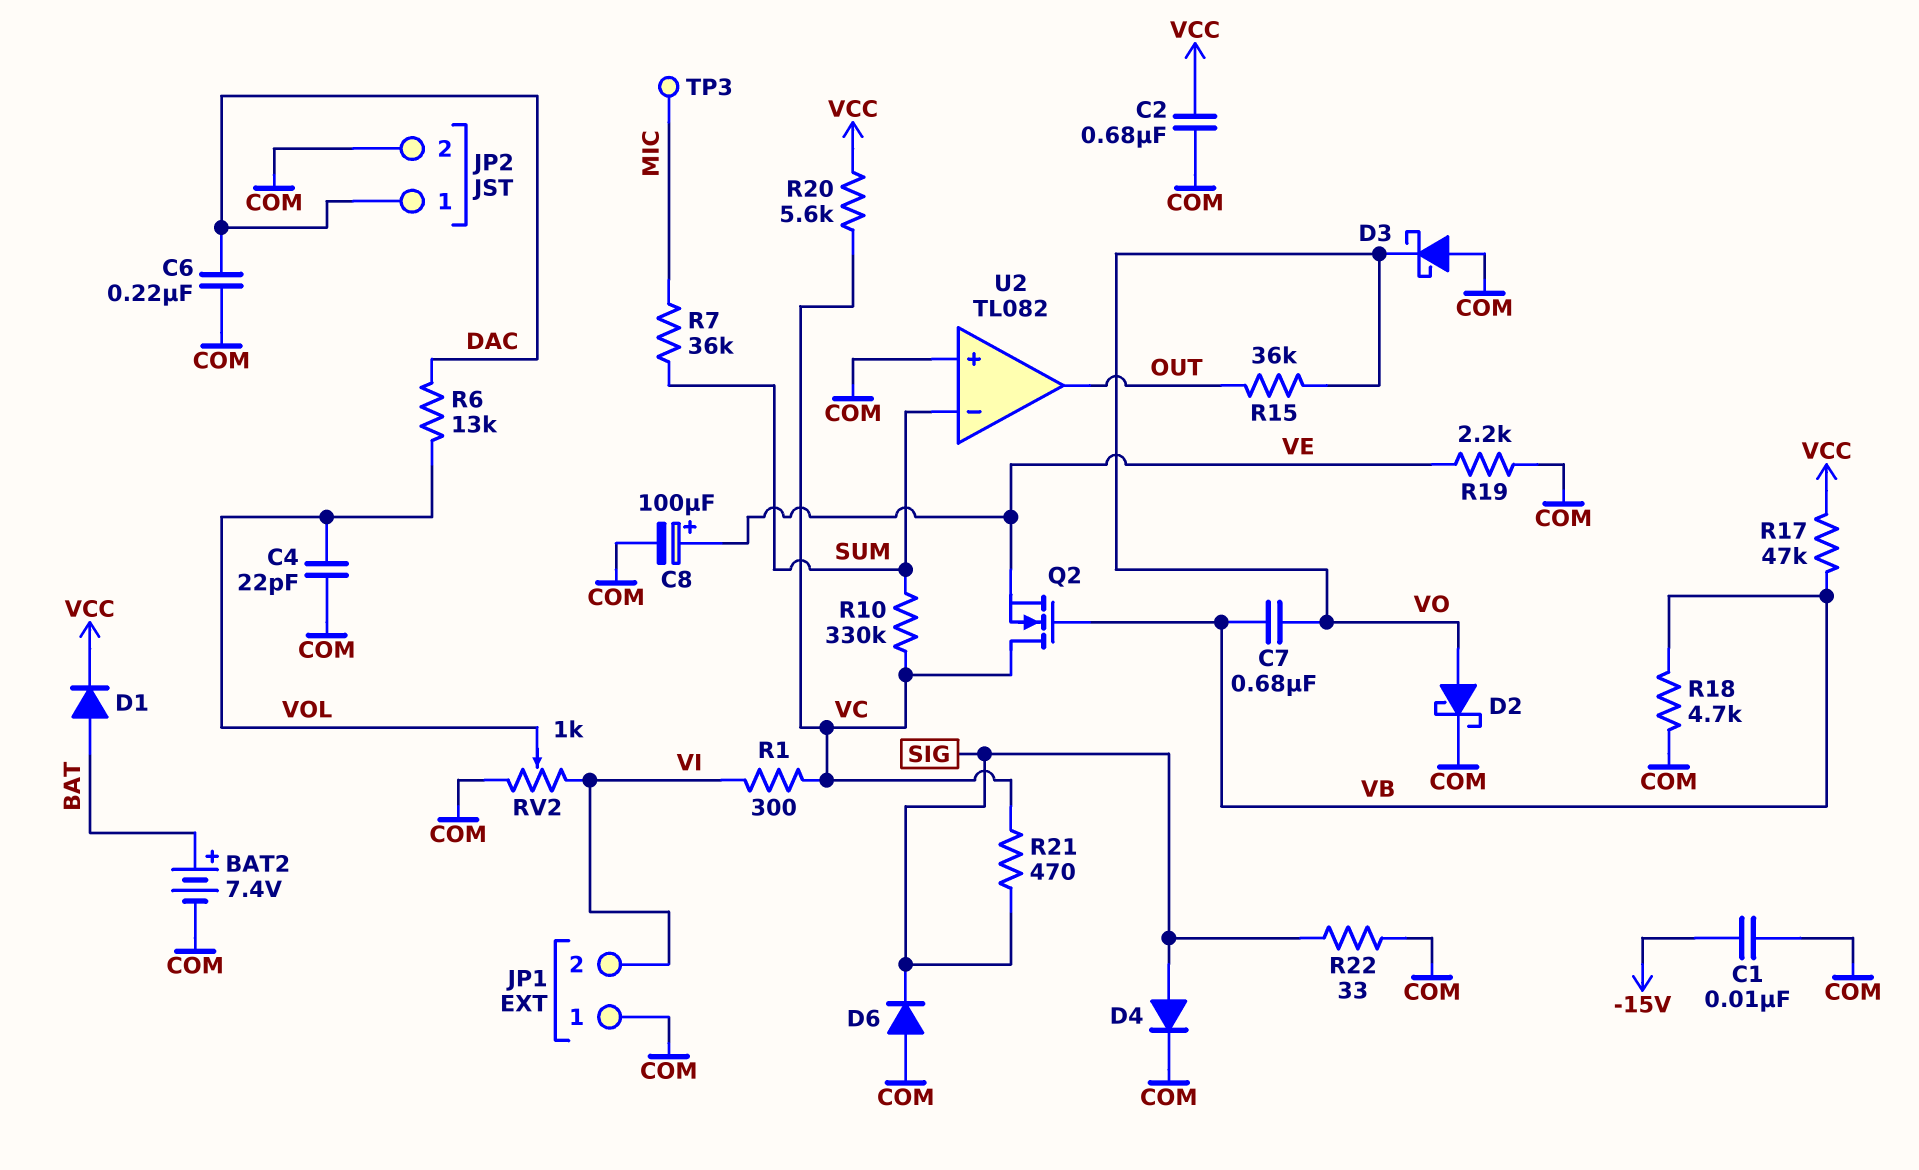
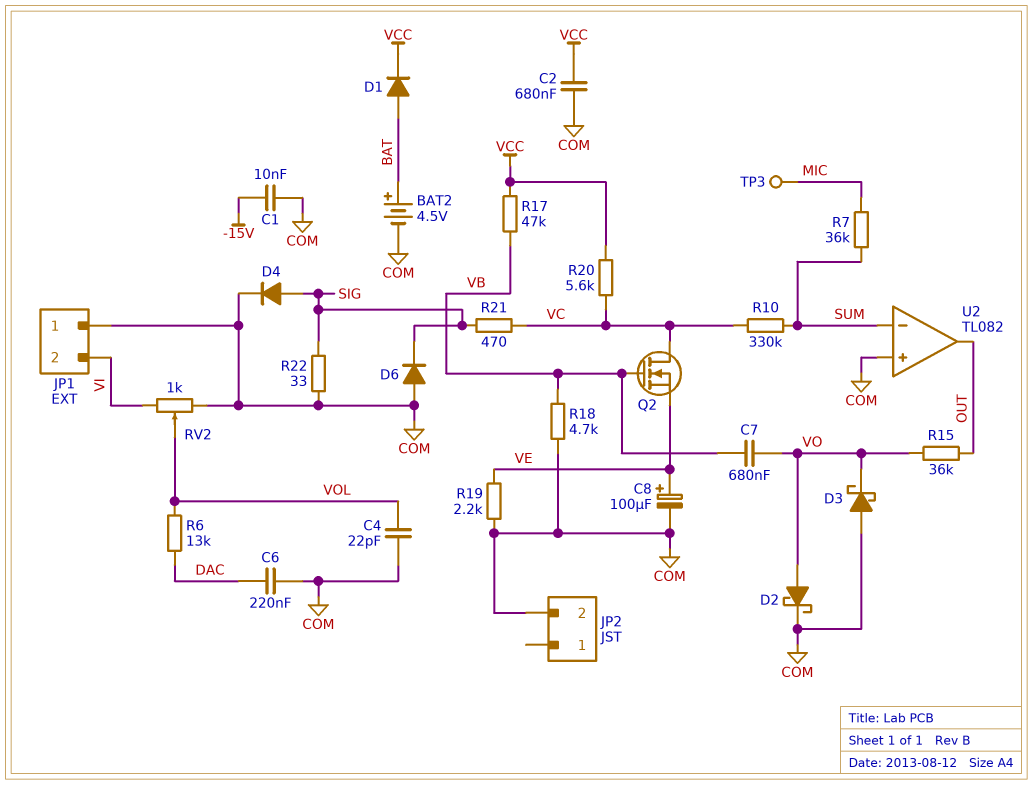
BAT2: 7.4V (plus BAT, minus COM) -> 4.5V (plus BAT, minus COM)
JP2 pin 1: DAC -> none
R1: 300 (VC, VI) -> none

